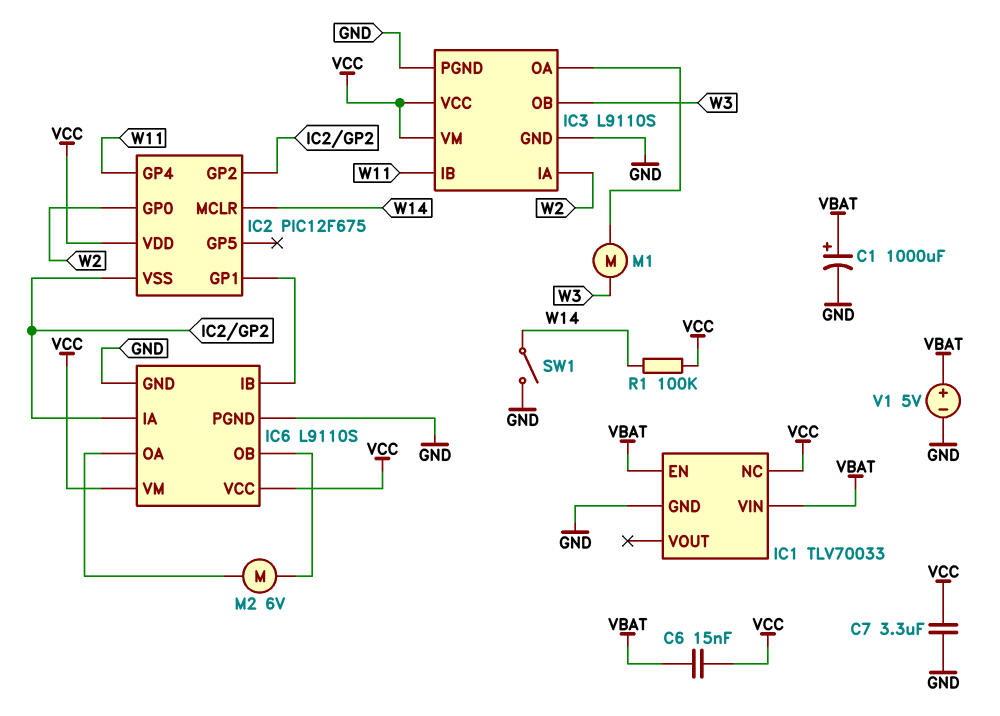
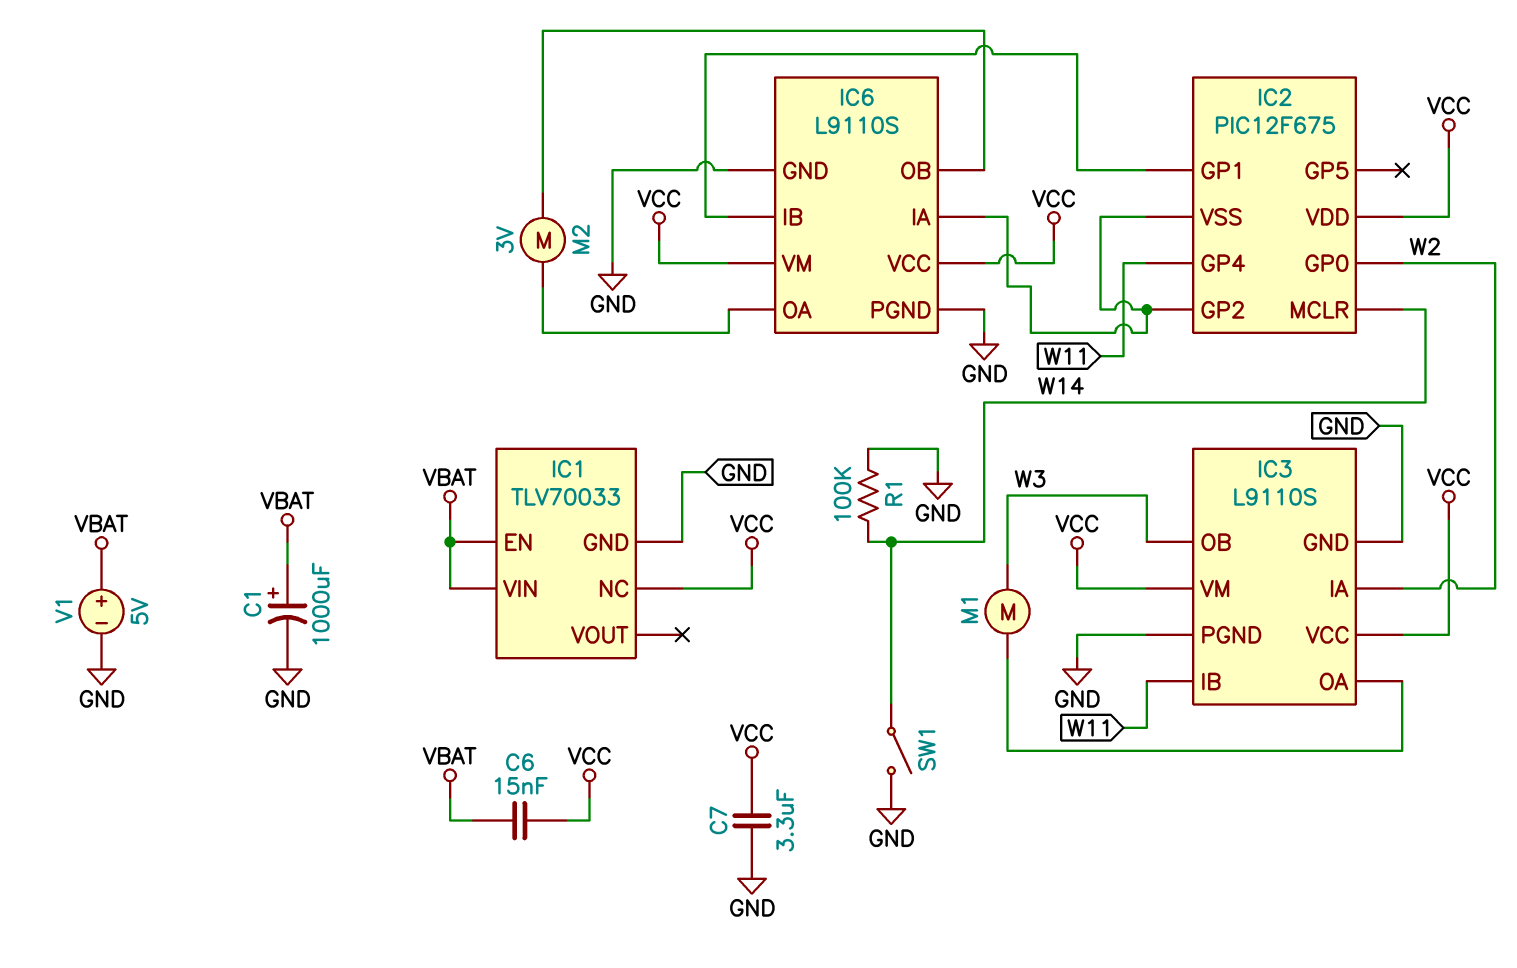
M2: motor 6V (IC6/OA, IC6/OB) -> motor 3V (IC6/OA, IC6/OB)
R1: 100k (VCC, W14) -> 100k (GND, W14)

